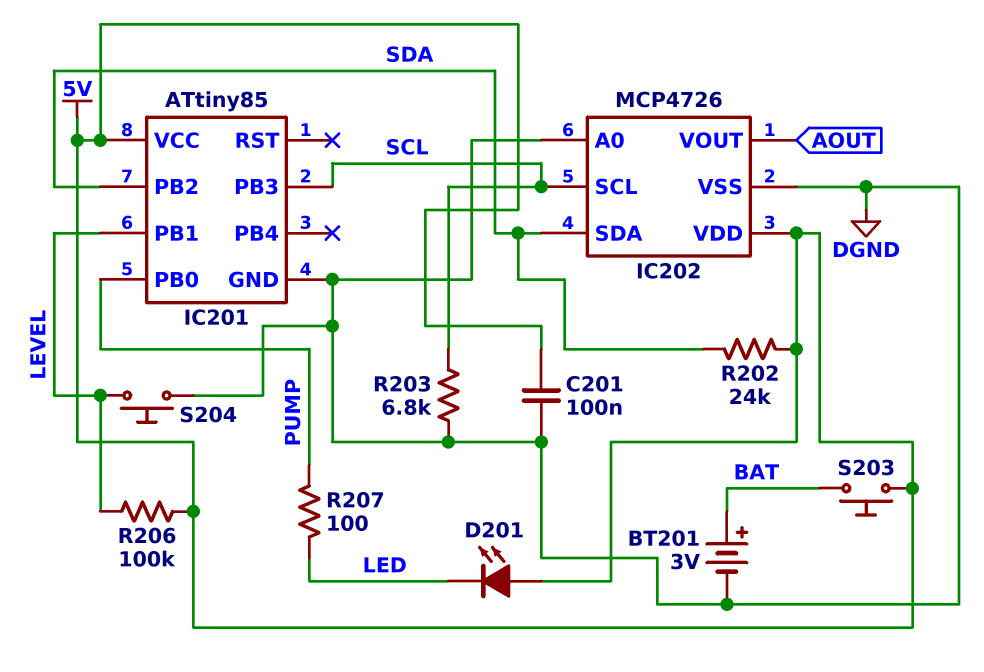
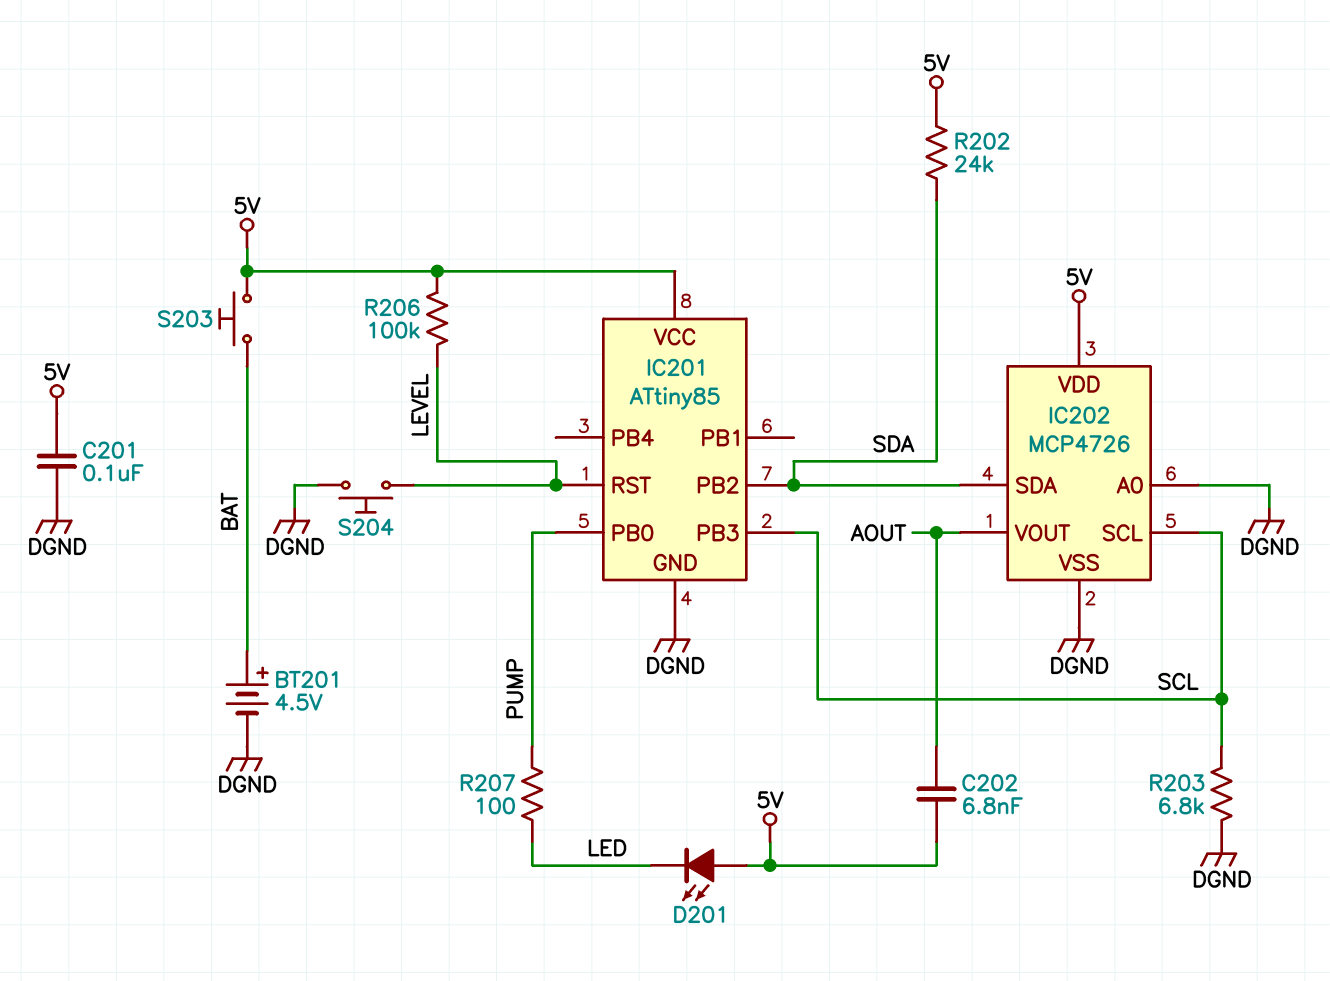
BT201: 3V (plus BAT, minus DGND) -> 4.5V (plus BAT, minus DGND)
C202: none -> 6.8nF (5V, AOUT)
IC201 pin PB1: LEVEL -> none
IC201 pin RST: none -> LEVEL

